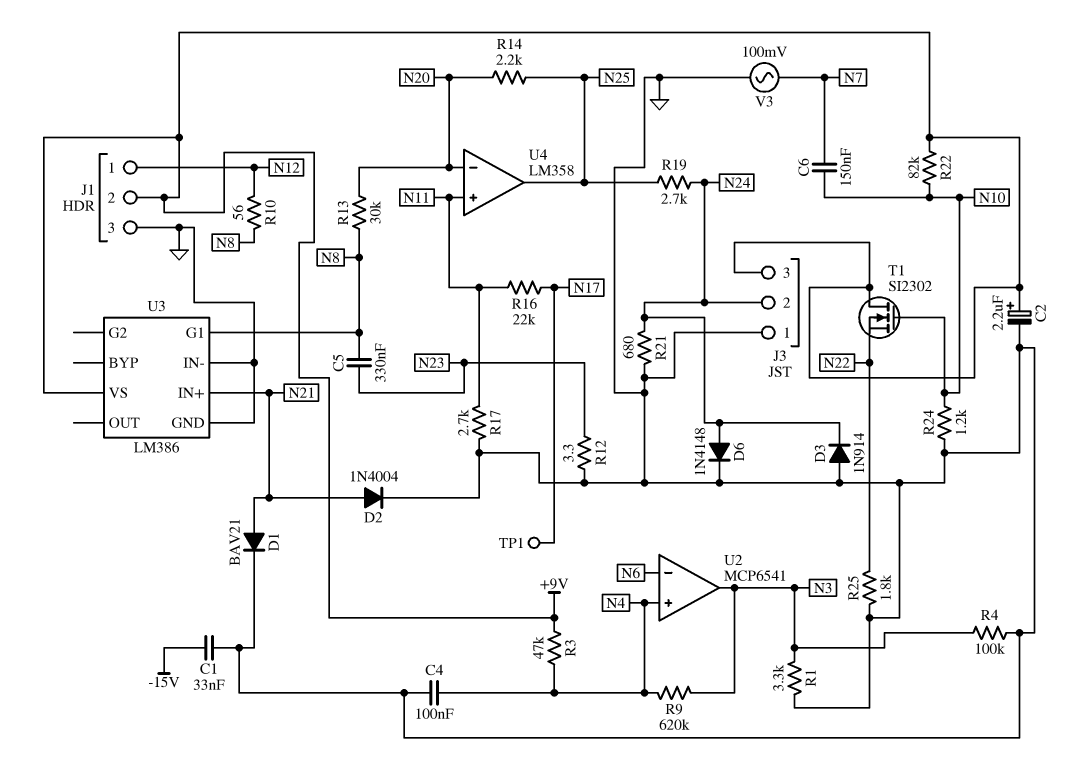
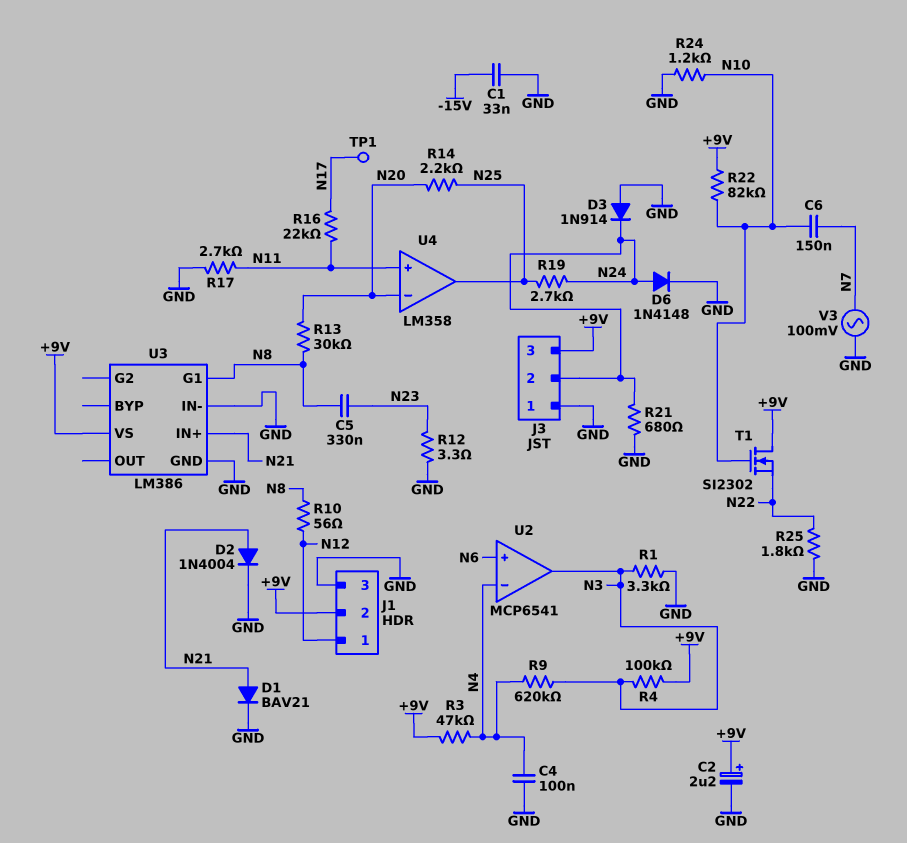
R4: 100k (GND, N3) -> 100k (+9V, N3)
U2 pin in+: N4 -> N6
U2 pin in-: N6 -> N4

